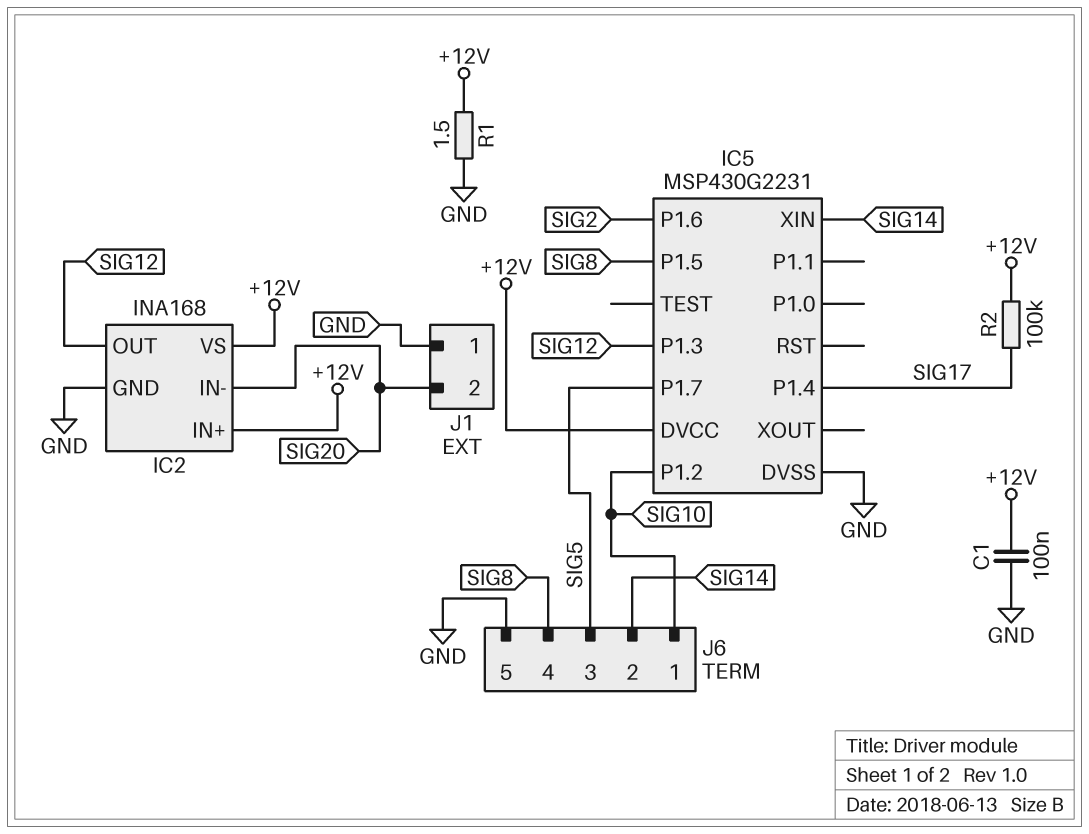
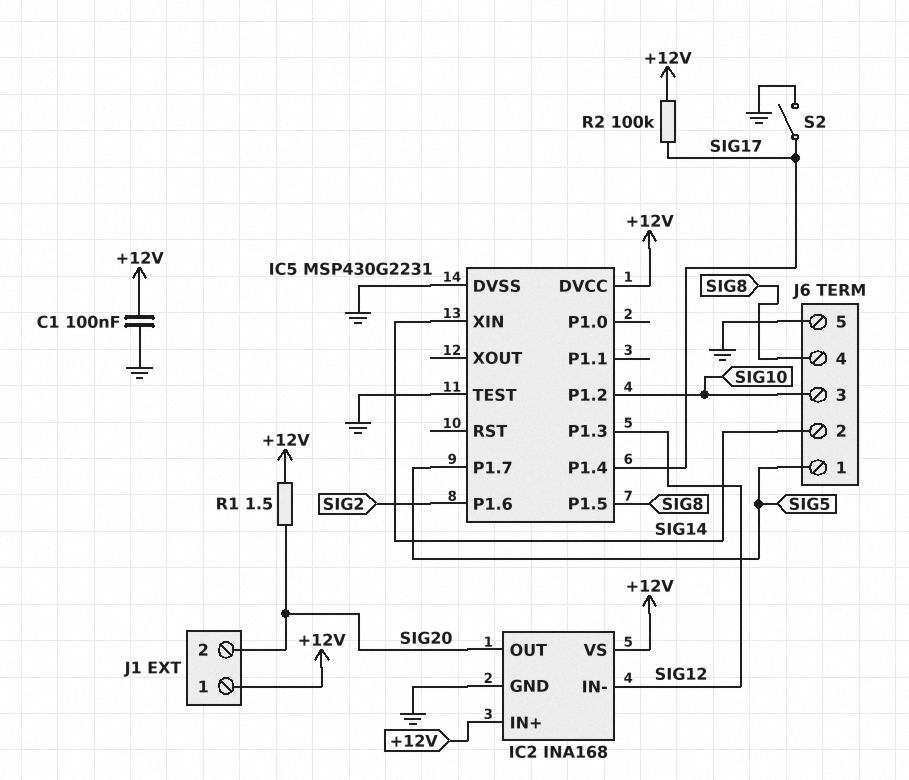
IC2 pin IN-: SIG20 -> SIG12
IC2 pin OUT: SIG12 -> SIG20
IC5 pin TEST: none -> GND
J1 pin 1: GND -> +12V
J6 pin 1: SIG10 -> SIG5
J6 pin 3: SIG5 -> SIG10
R1: 1.5 (+12V, GND) -> 1.5 (+12V, SIG20)
S2: none -> switch (GND, SIG17)

